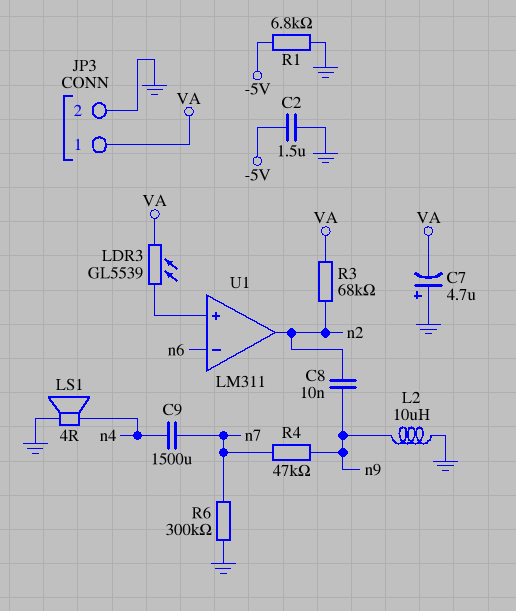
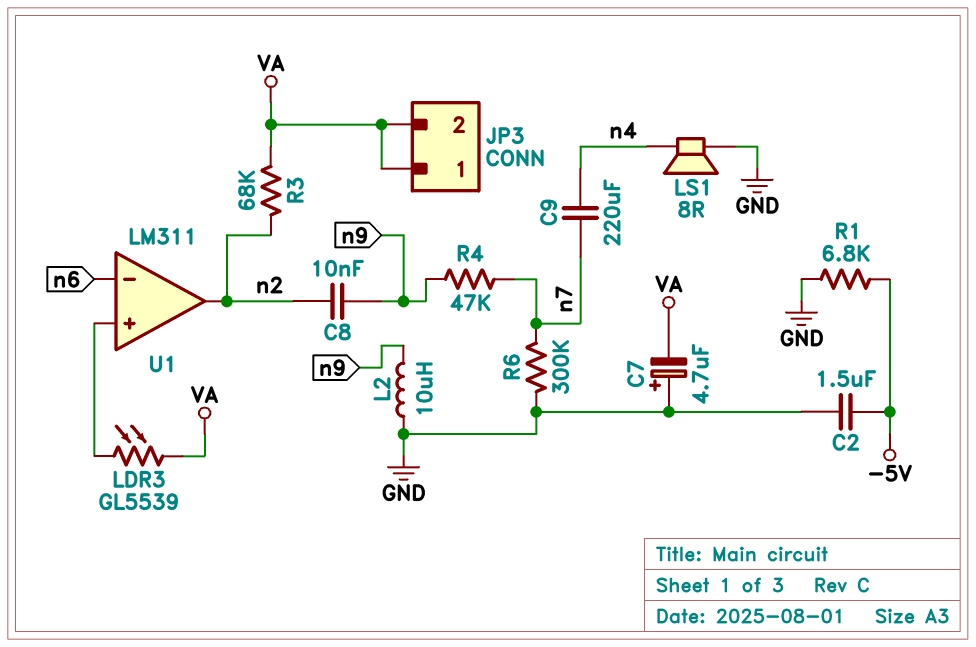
C9: 1500uF (n4, n7) -> 220uF (n4, n7)
JP3 pin 2: GND -> VA
LS1: speaker 4R (GND, n4) -> speaker 8R (GND, n4)

